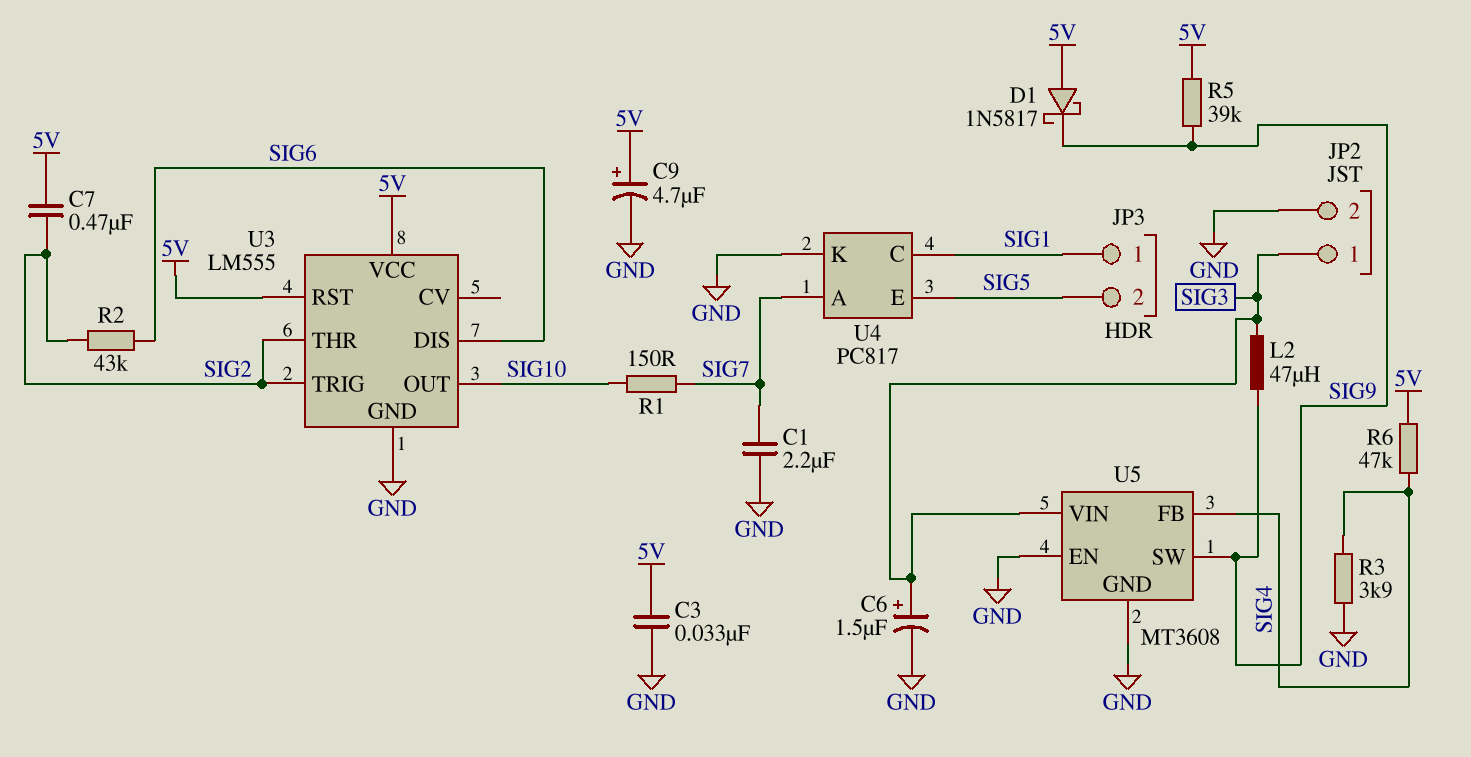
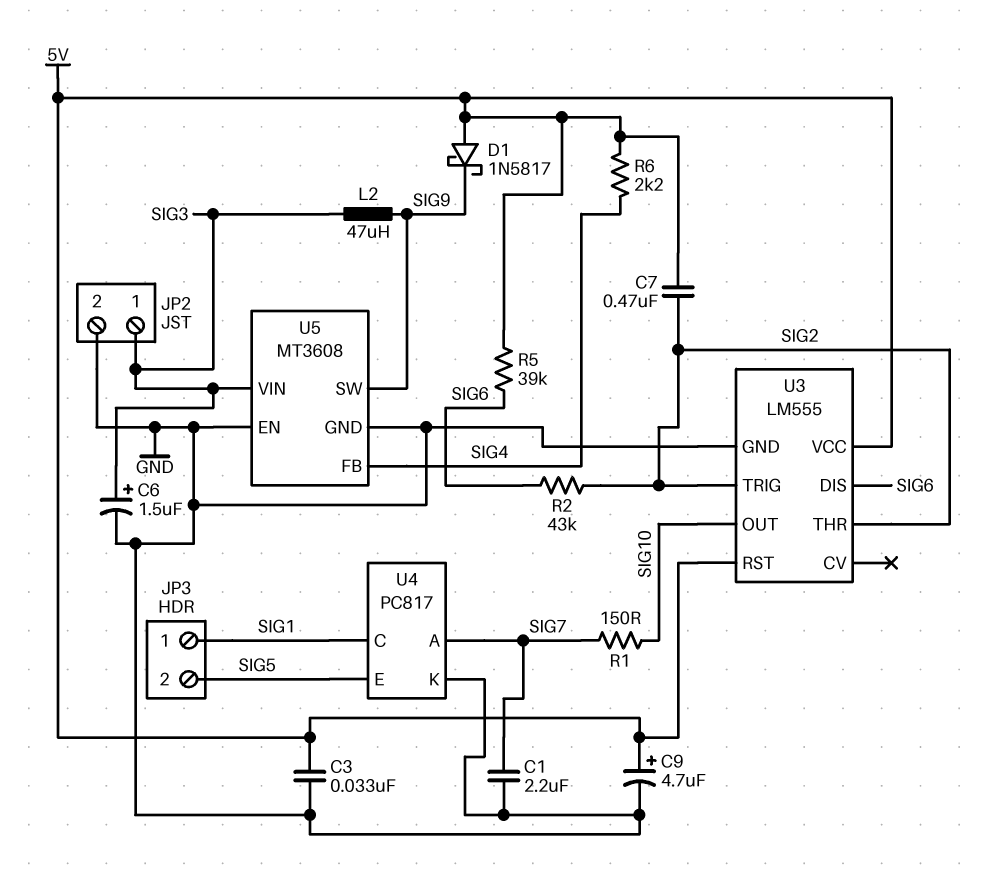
R3: 3.9k (GND, SIG4) -> none
R5: 39k (5V, SIG9) -> 39k (5V, SIG6)
R6: 47k (5V, SIG4) -> 2.2k (5V, SIG4)

